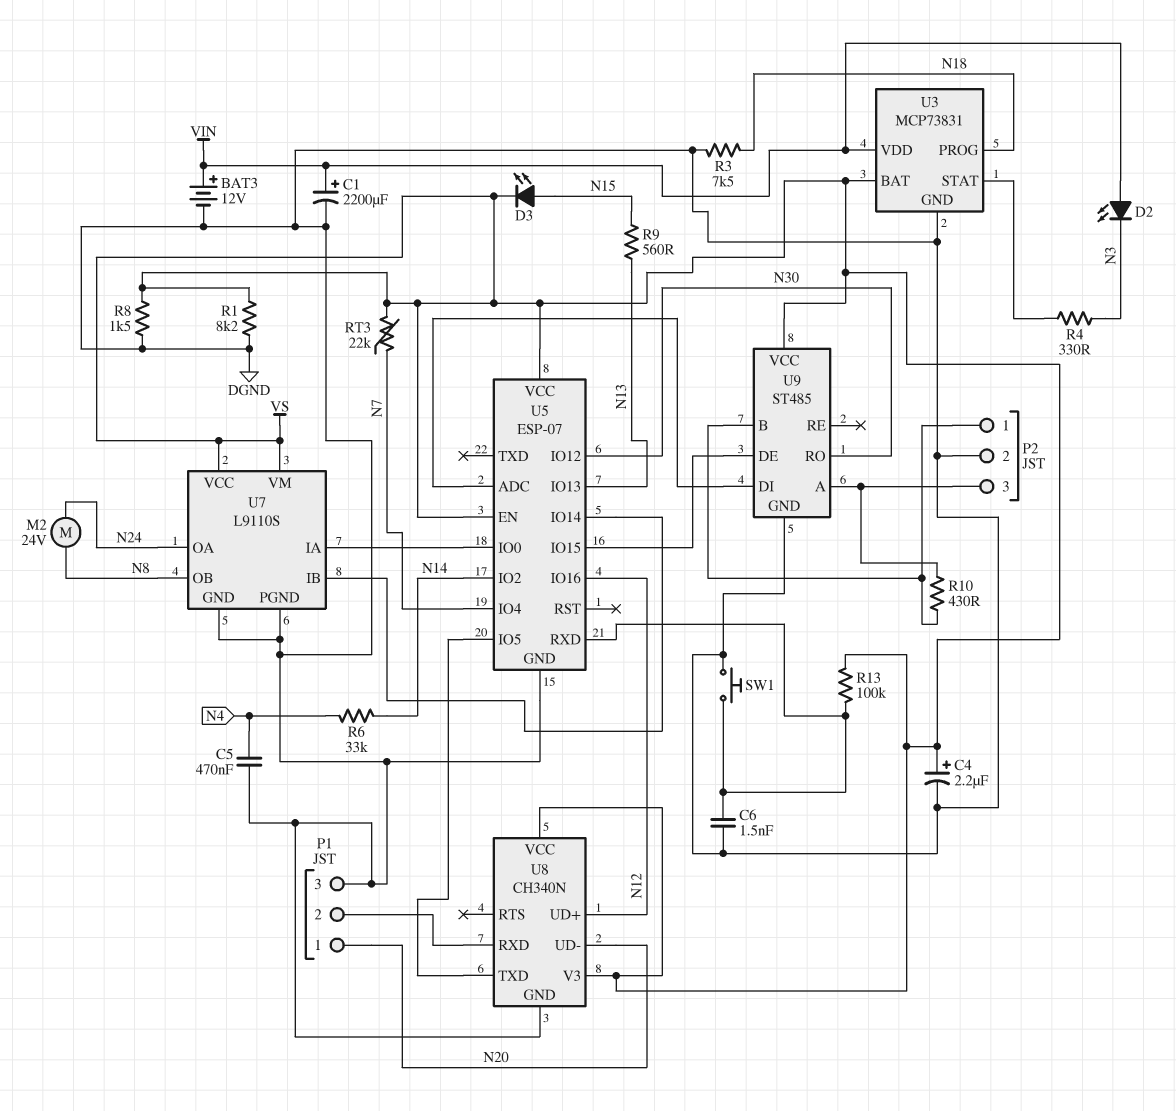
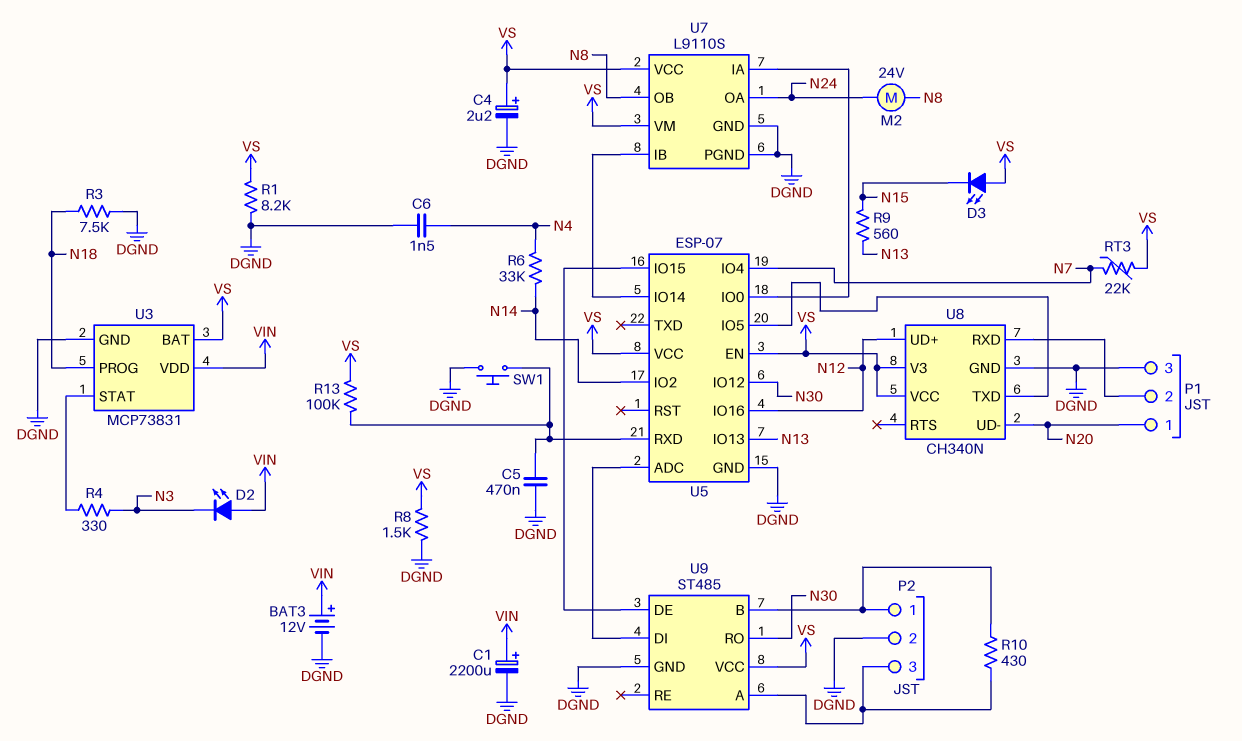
C5: 470nF (DGND, N4) -> 470nF (DGND, U5/RXD)
C6: 1.5nF (DGND, U5/RXD) -> 1.5nF (DGND, N4)
D3: LED (A N15, K VS) -> LED (A VS, K N15)

